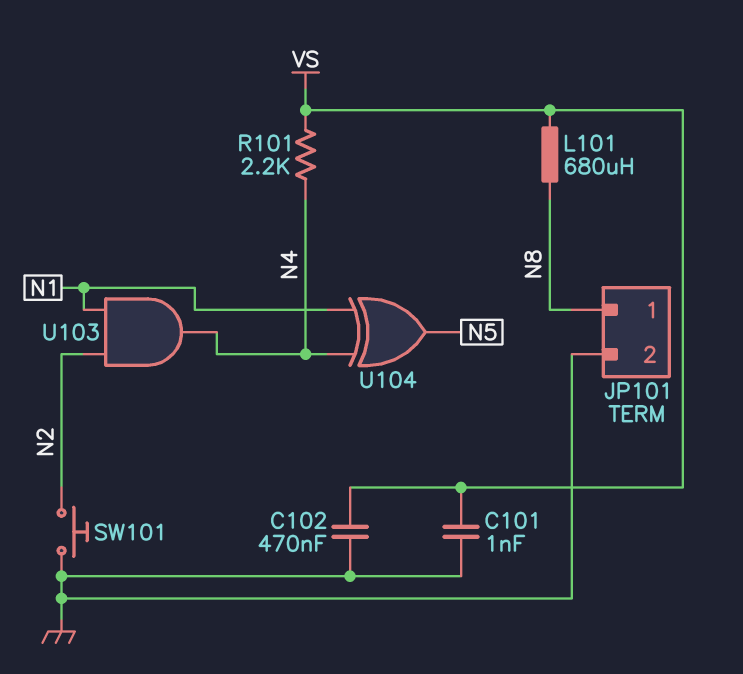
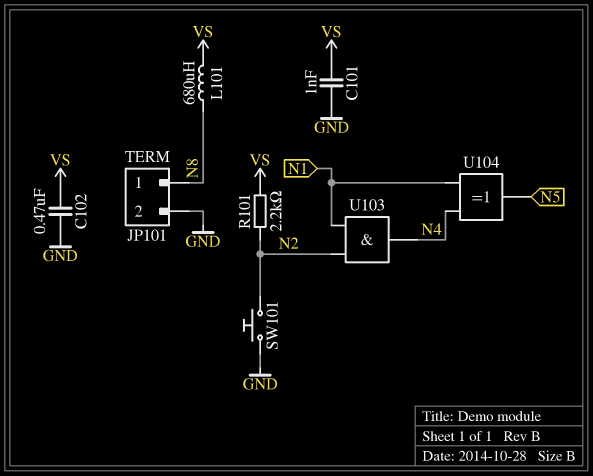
R101: 2.2k (N4, VS) -> 2.2k (N2, VS)

